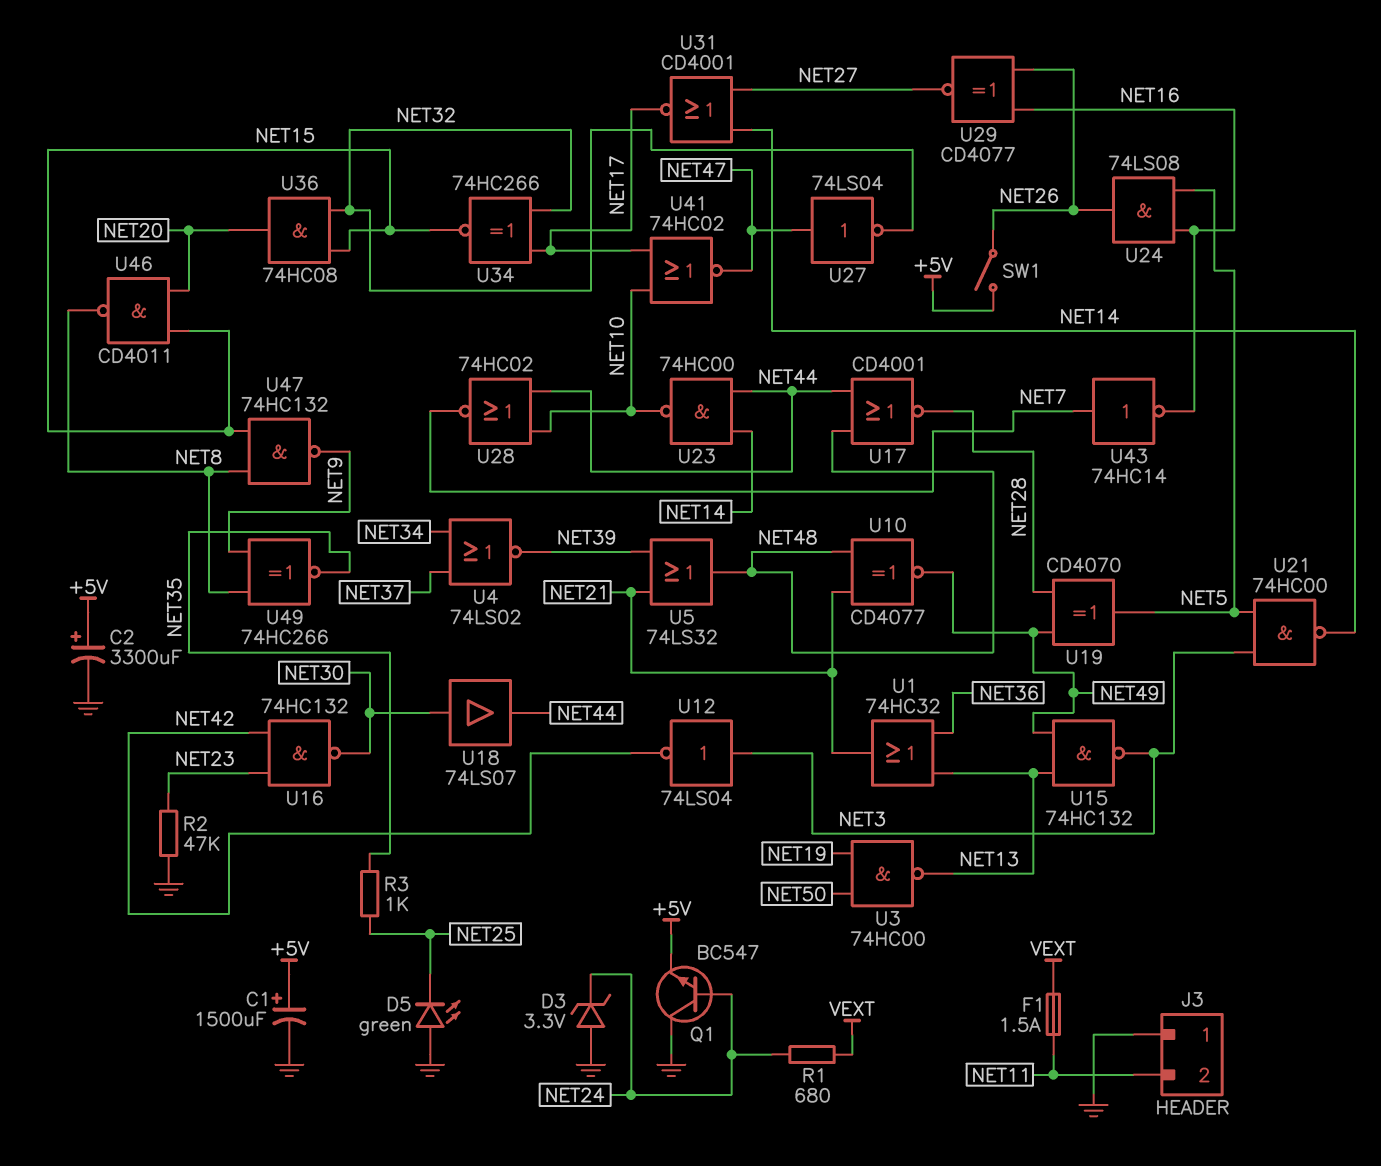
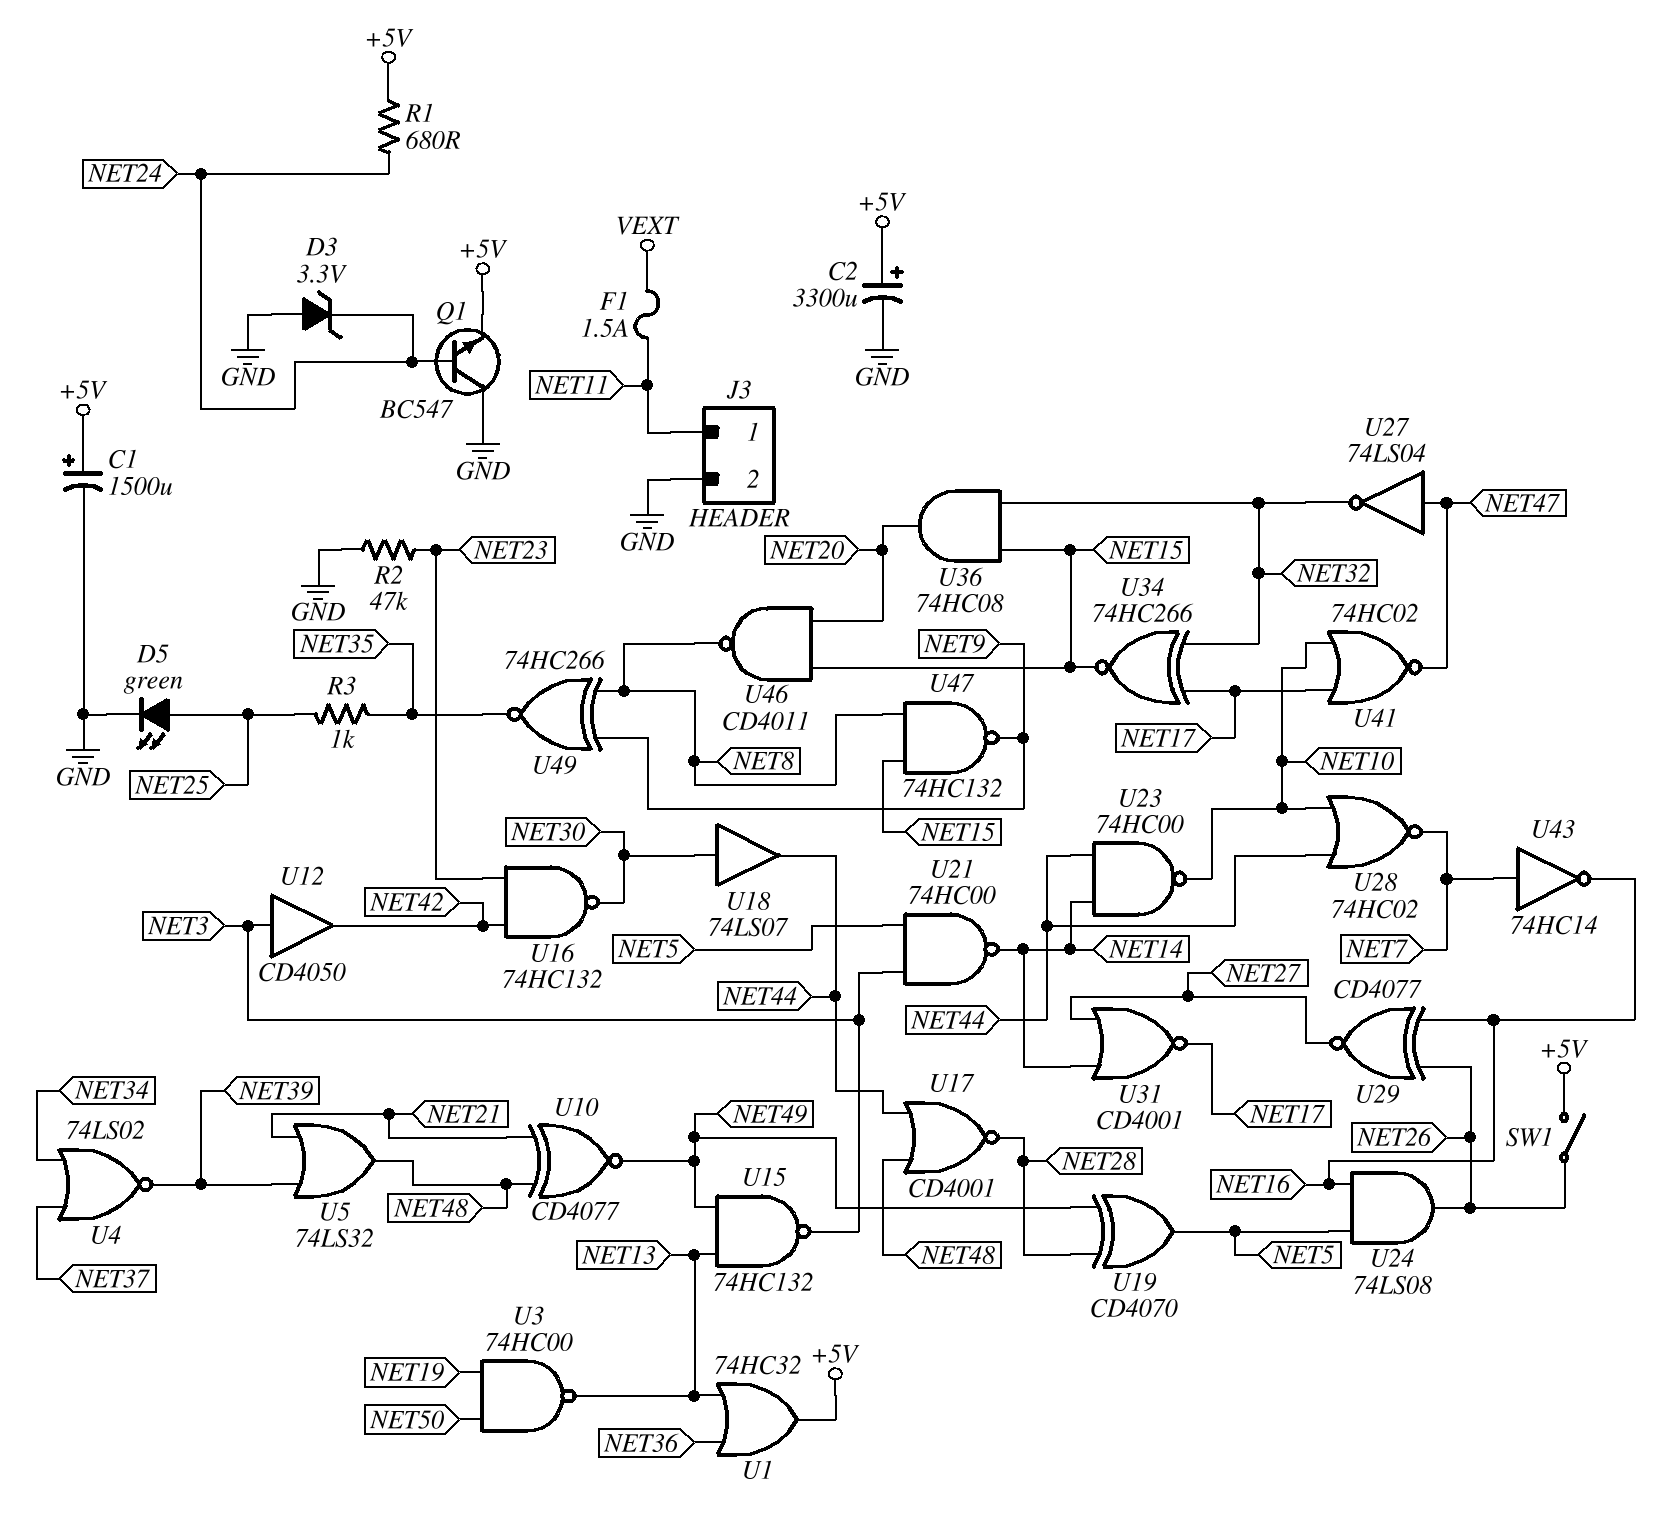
D5: LED green (A GND, K NET25) -> LED green (A NET25, K GND)
J3 pin 1: GND -> NET11
J3 pin 2: NET11 -> GND
R1: 680 (NET24, VEXT) -> 680 (+5V, NET24)
U1: OR 74HC32 (in NET13, in NET36, out NET21) -> OR 74HC32 (in NET13, in NET36, out +5V)
U12: NOT 74LS04 (in NET3, out NET42) -> buffer CD4050 (in NET3, out NET42)

